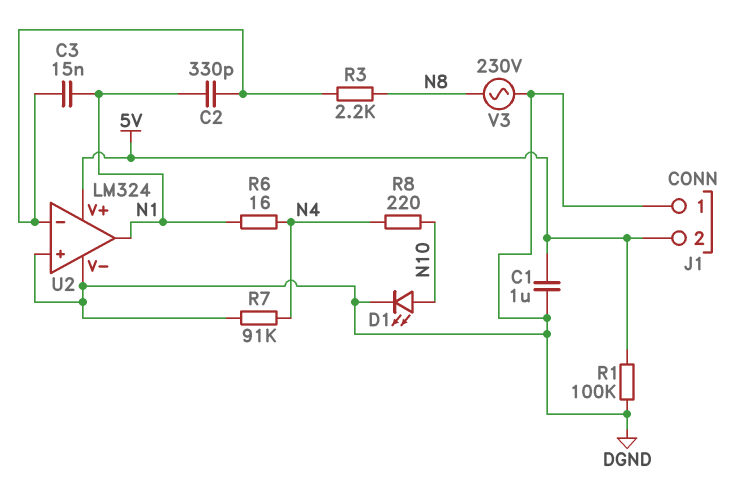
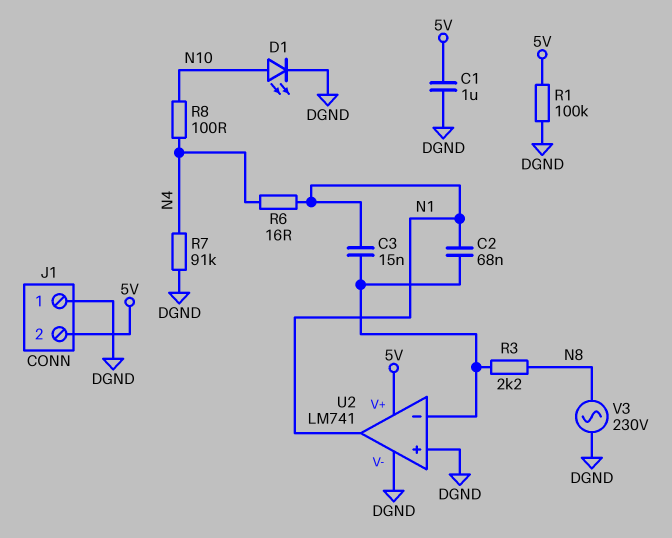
C2: 330pF (N1, U2/in-) -> 68nF (N1, U2/in-)
R8: 220 (N4, N10) -> 100 (N4, N10)
U2: LM324 -> LM741

